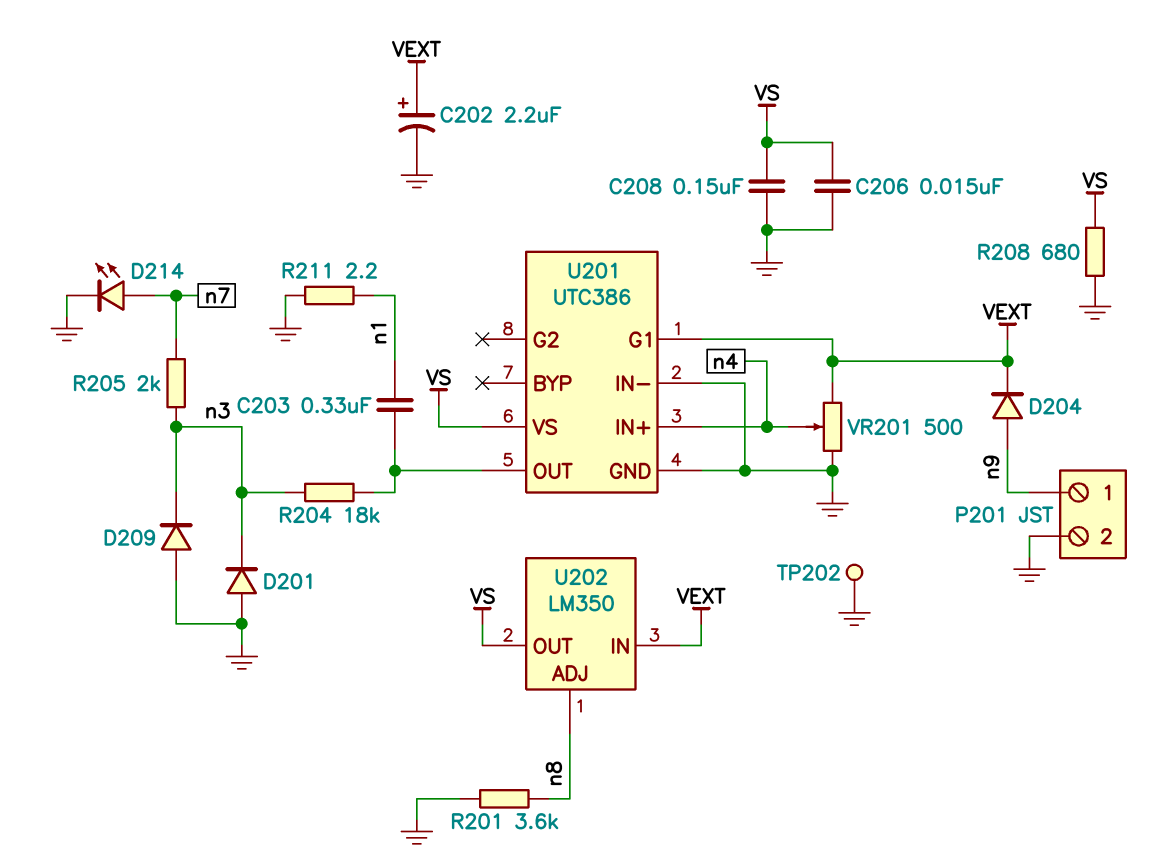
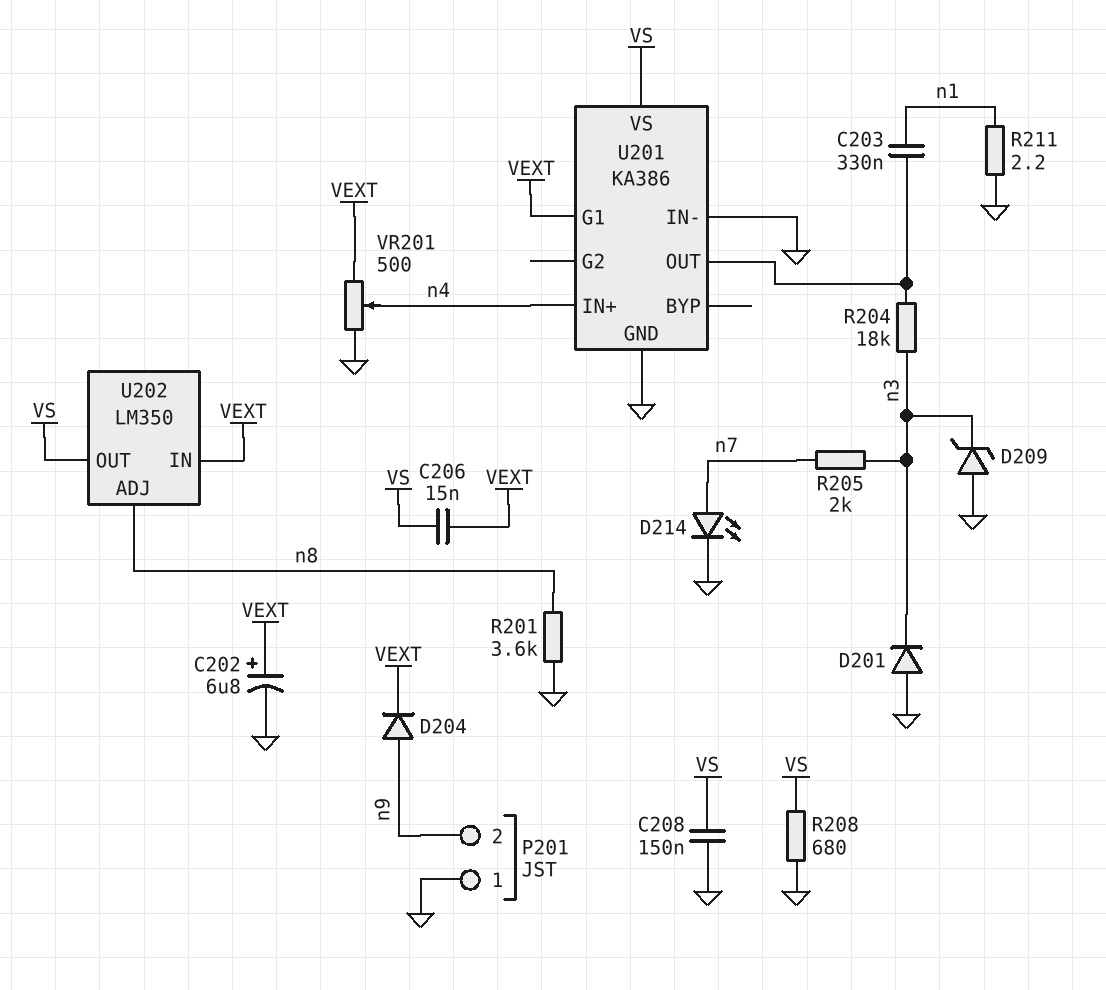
C202: 2.2uF (plus VEXT, minus GND) -> 6.8uF (plus VEXT, minus GND)
C206: 15nF (GND, VS) -> 15nF (VEXT, VS)
D209: diode (A GND, K n3) -> zener (A GND, K n3)
P201 pin 1: n9 -> GND
P201 pin 2: GND -> n9
TP202: test point (GND) -> none
U201: UTC386 -> KA386

